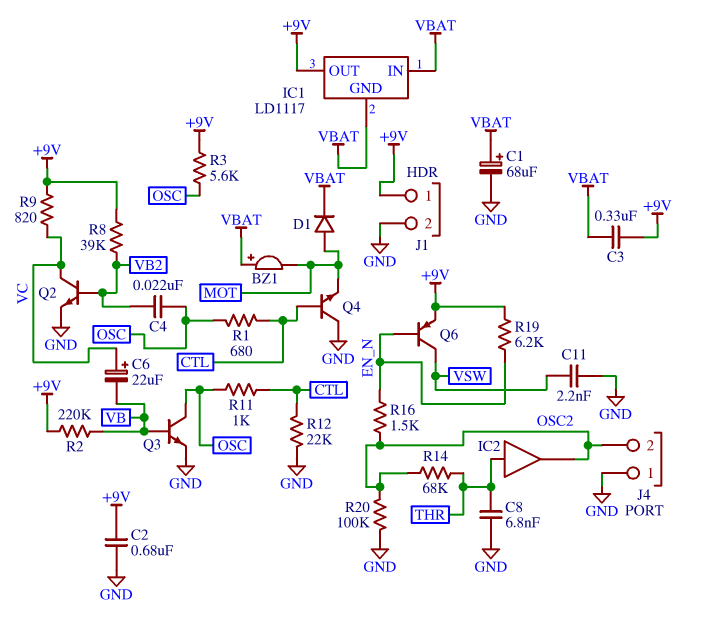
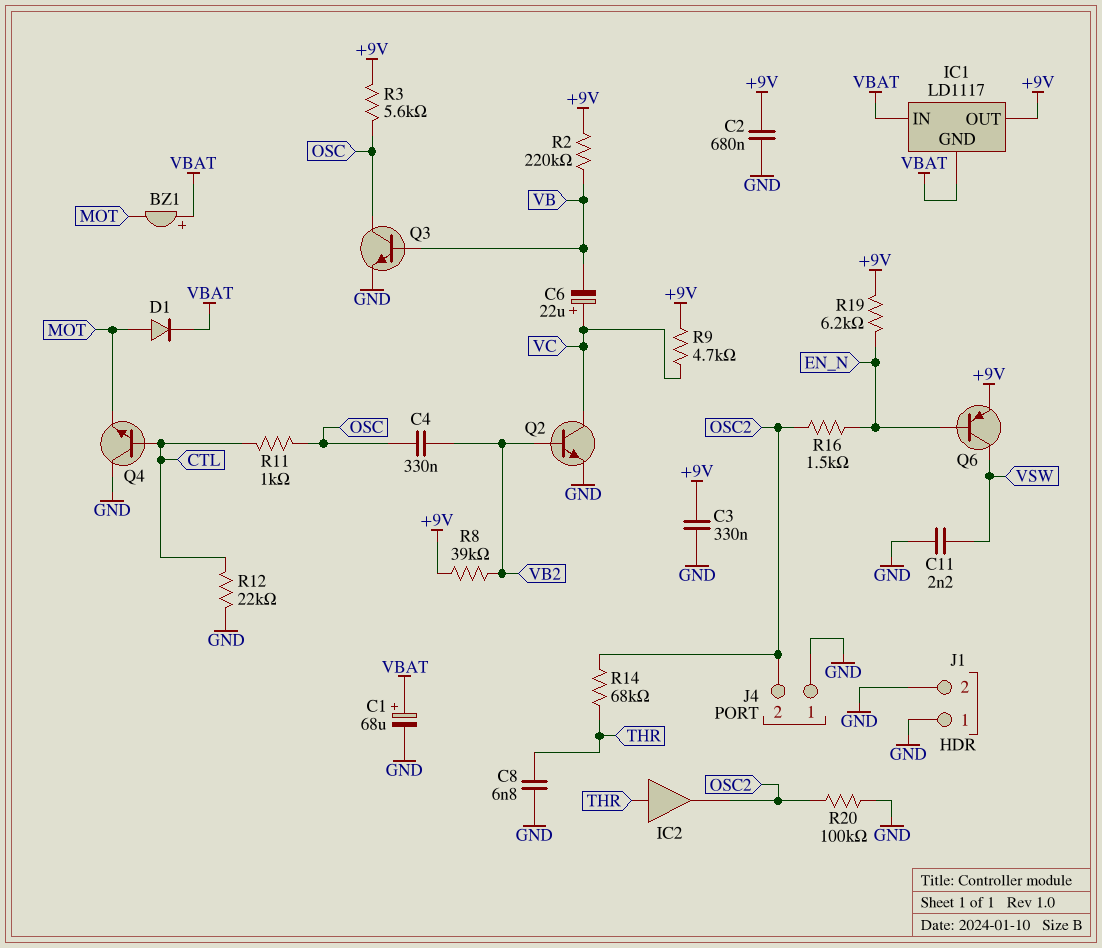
C3: 330nF (+9V, VBAT) -> 330nF (+9V, GND)
C4: 22nF (OSC, VB2) -> 330nF (OSC, VB2)
J1 pin 1: +9V -> GND
R1: 680 (CTL, OSC) -> none
R9: 820 (+9V, VC) -> 4.7k (+9V, VC)

